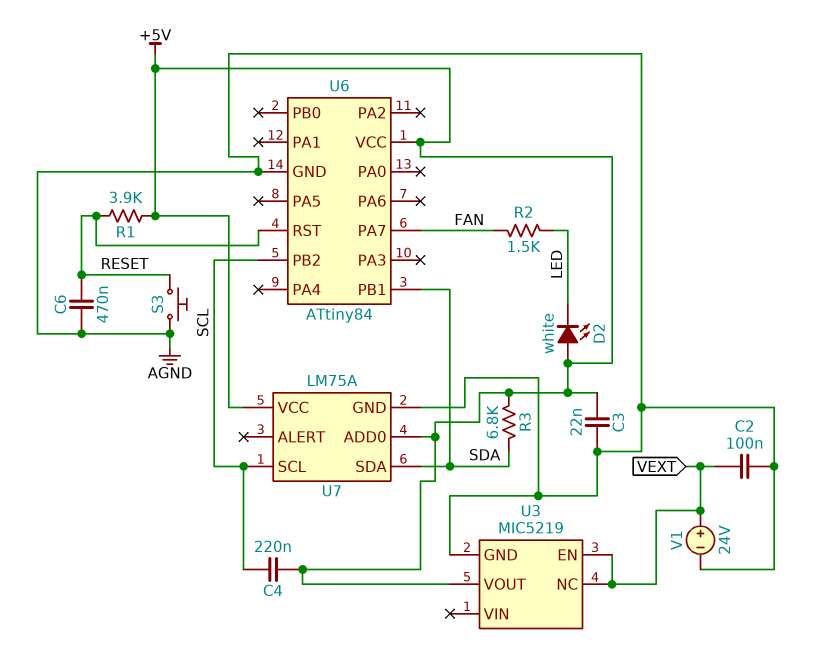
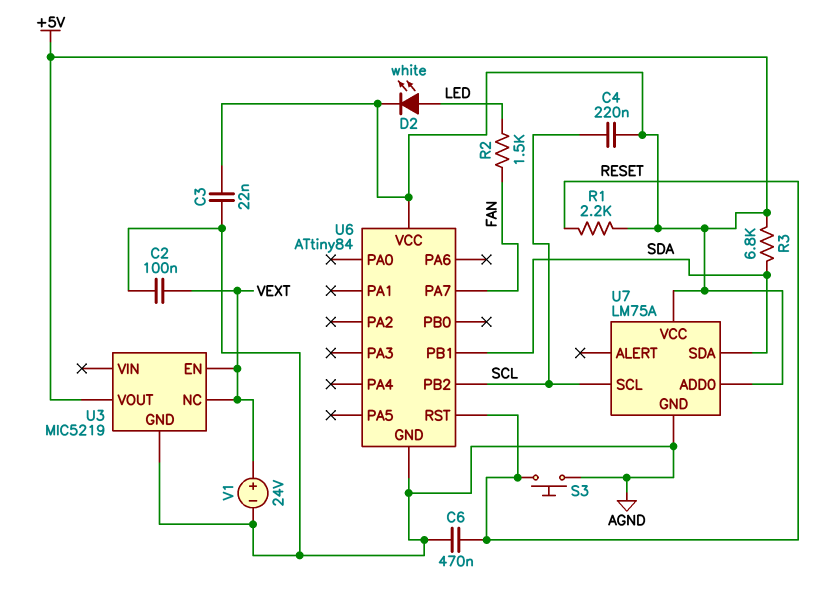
D2: LED white (A +5V, K LED) -> LED white (A LED, K +5V)
R1: 3.9k (+5V, RESET) -> 2.2k (+5V, RESET)

